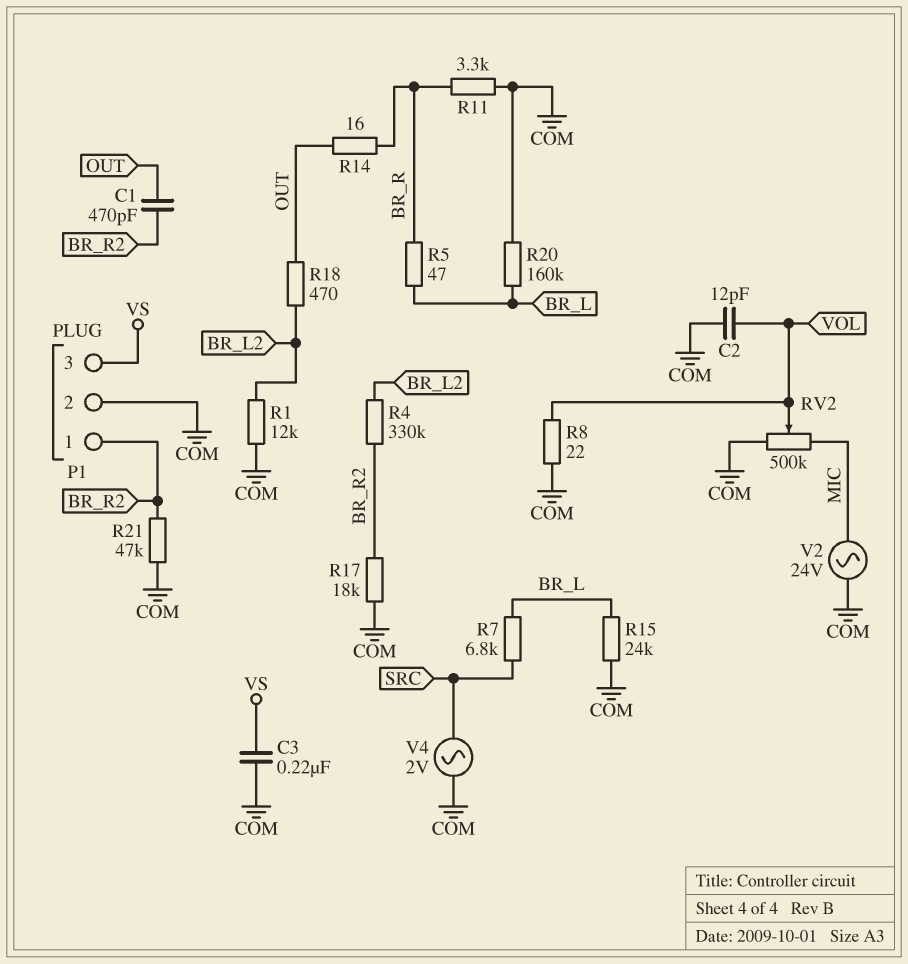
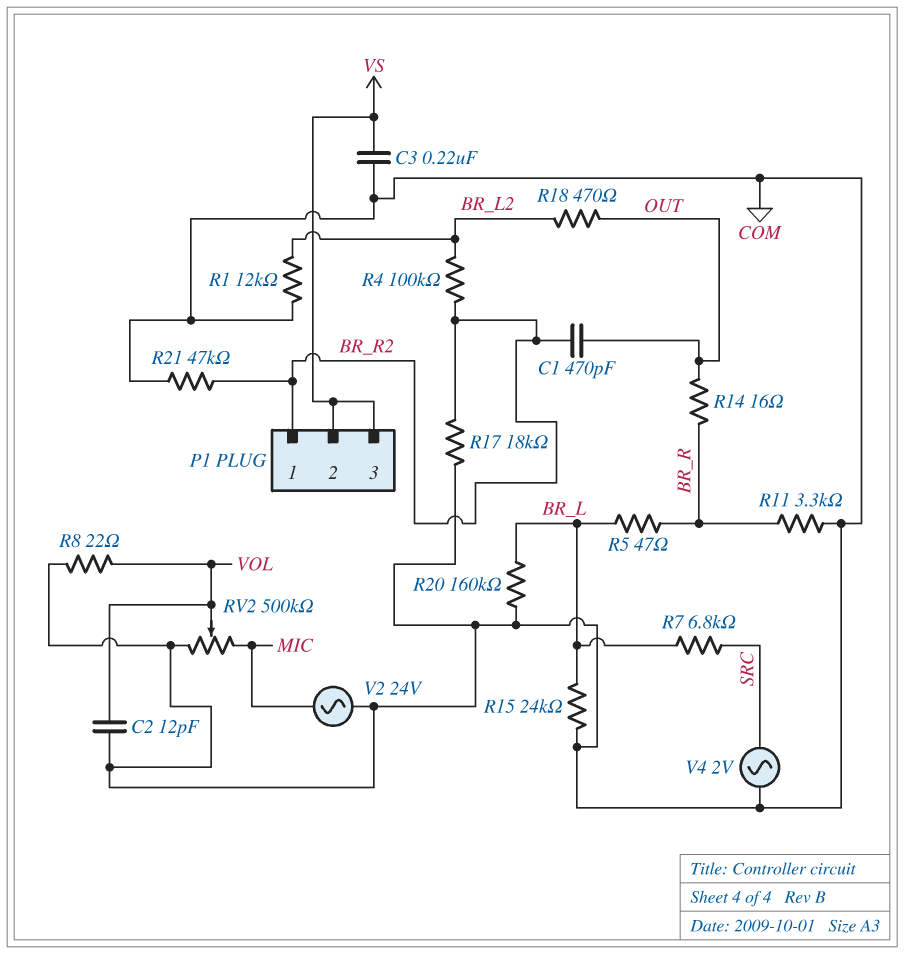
P1 pin 2: COM -> VS
R4: 330k (BR_L2, BR_R2) -> 100k (BR_L2, BR_R2)

